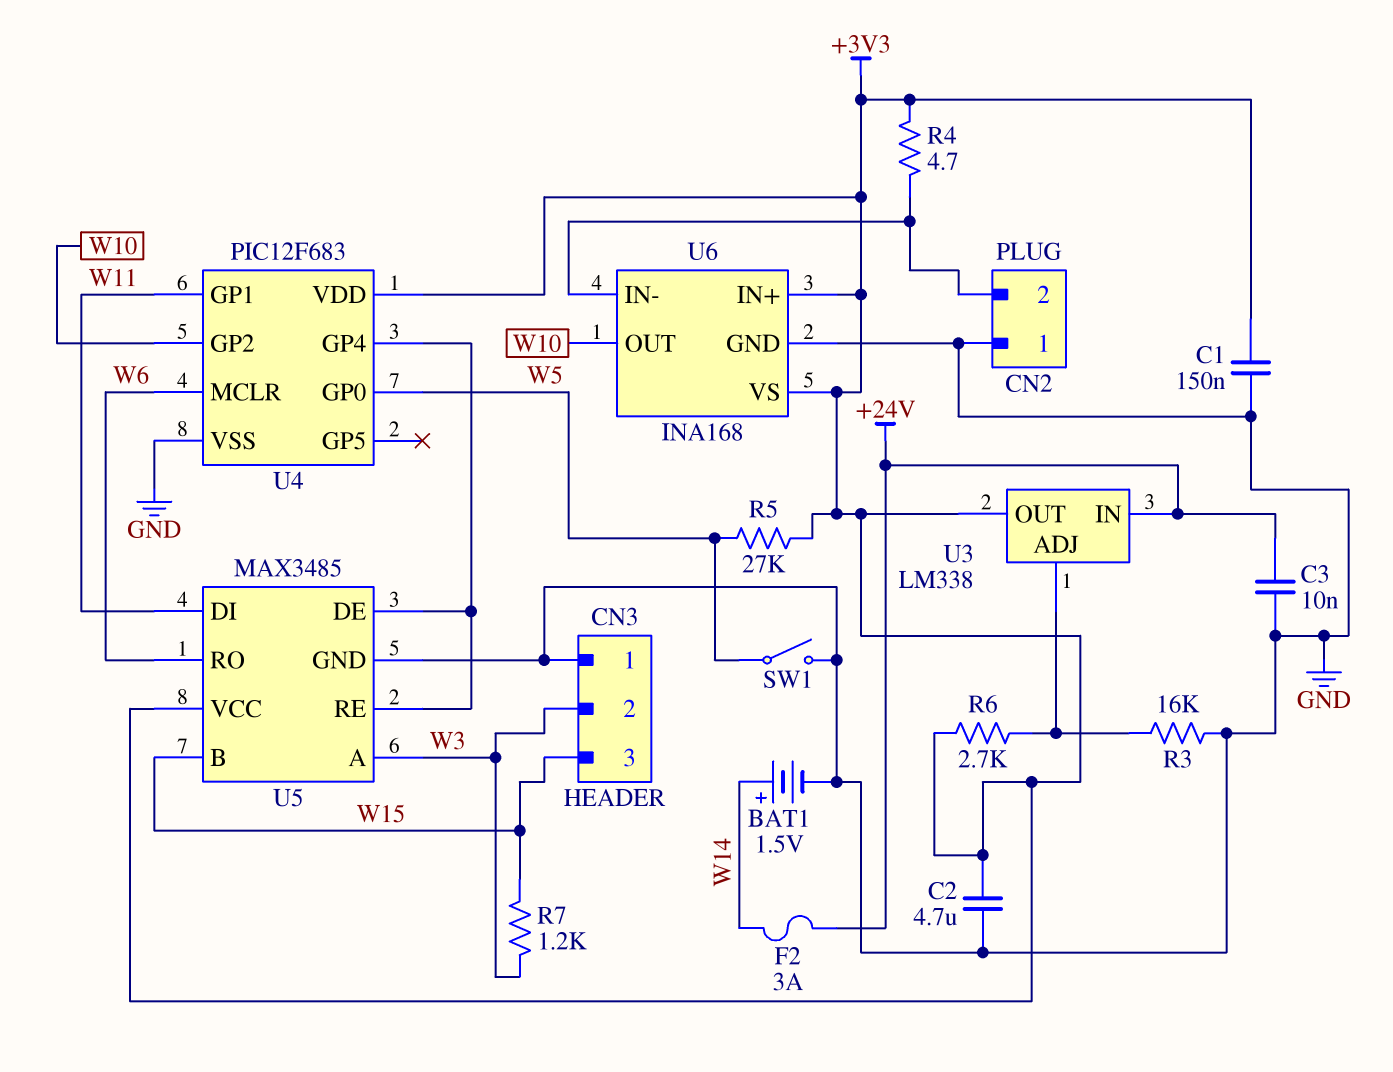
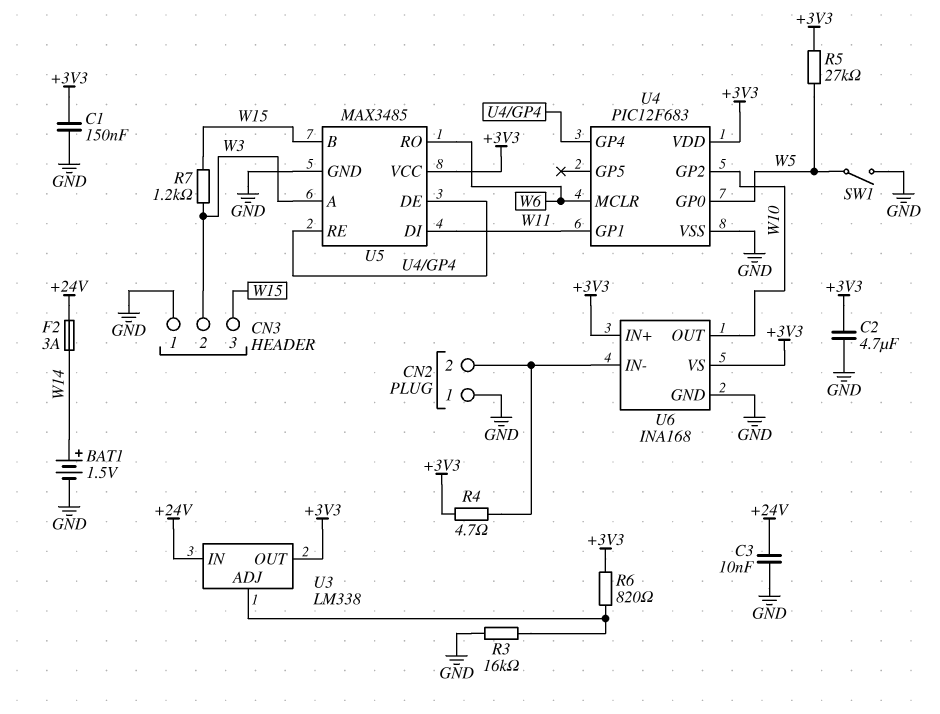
R6: 2.7k (+3V3, U3/ADJ) -> 820 (+3V3, U3/ADJ)

